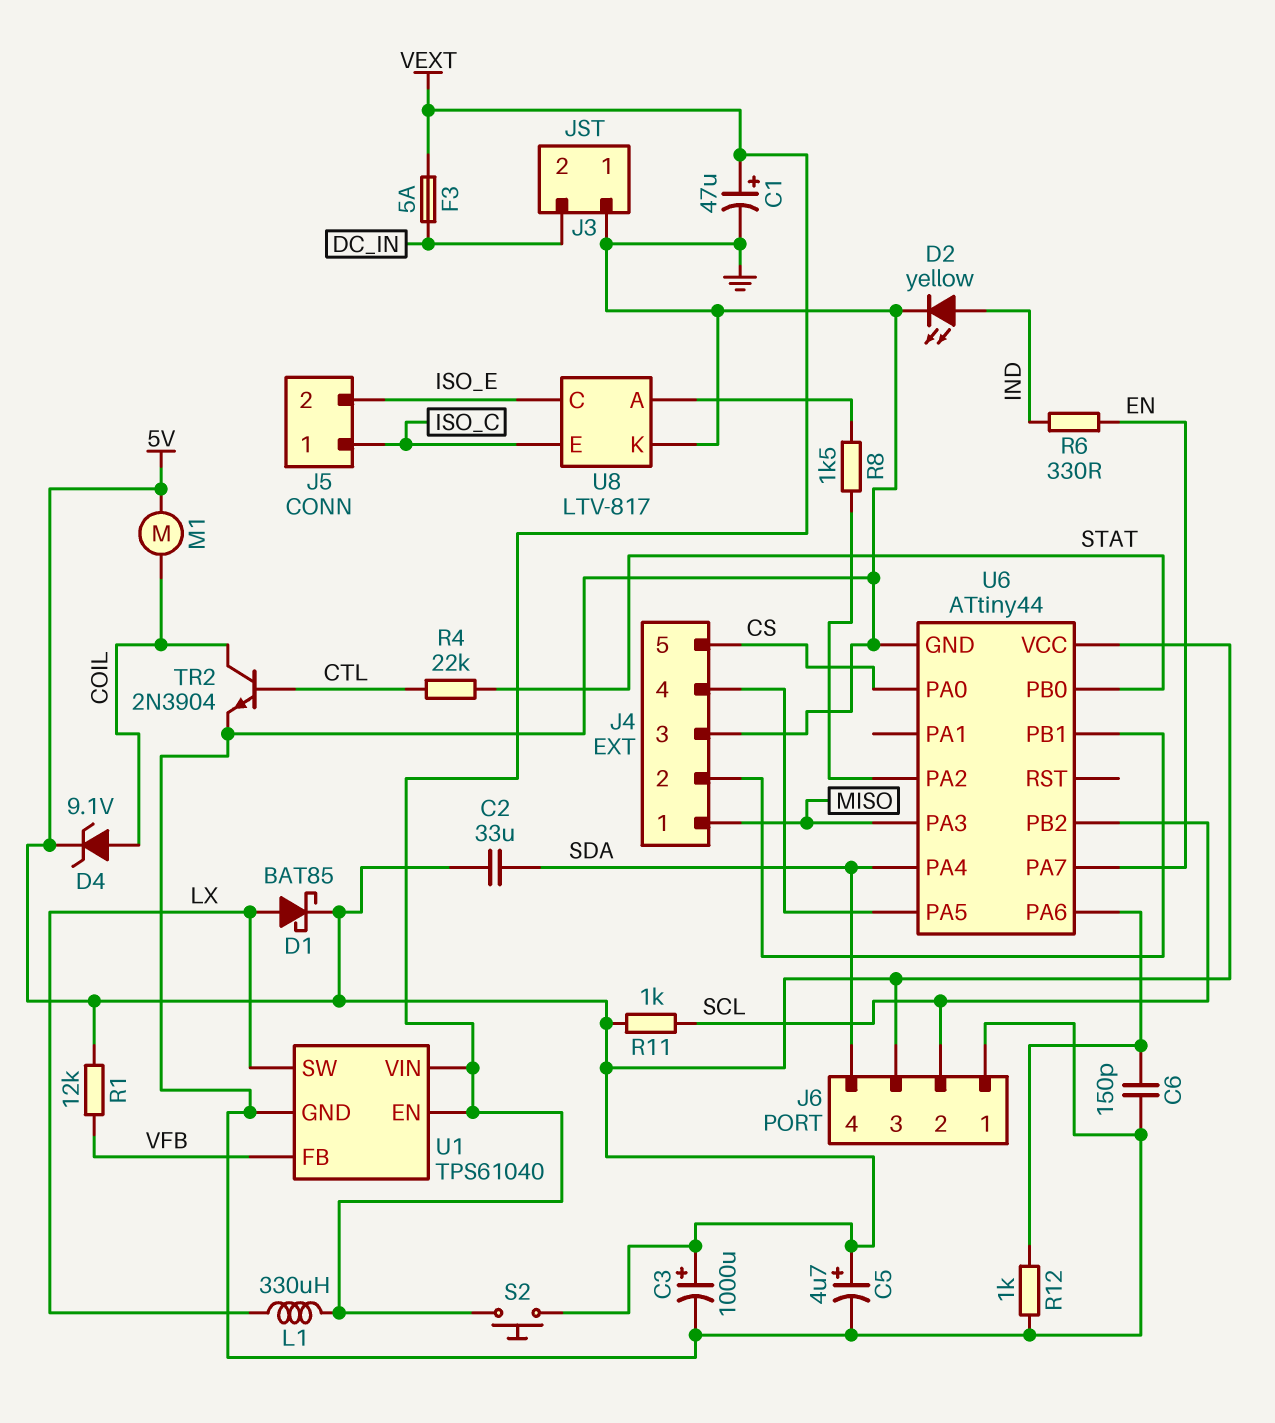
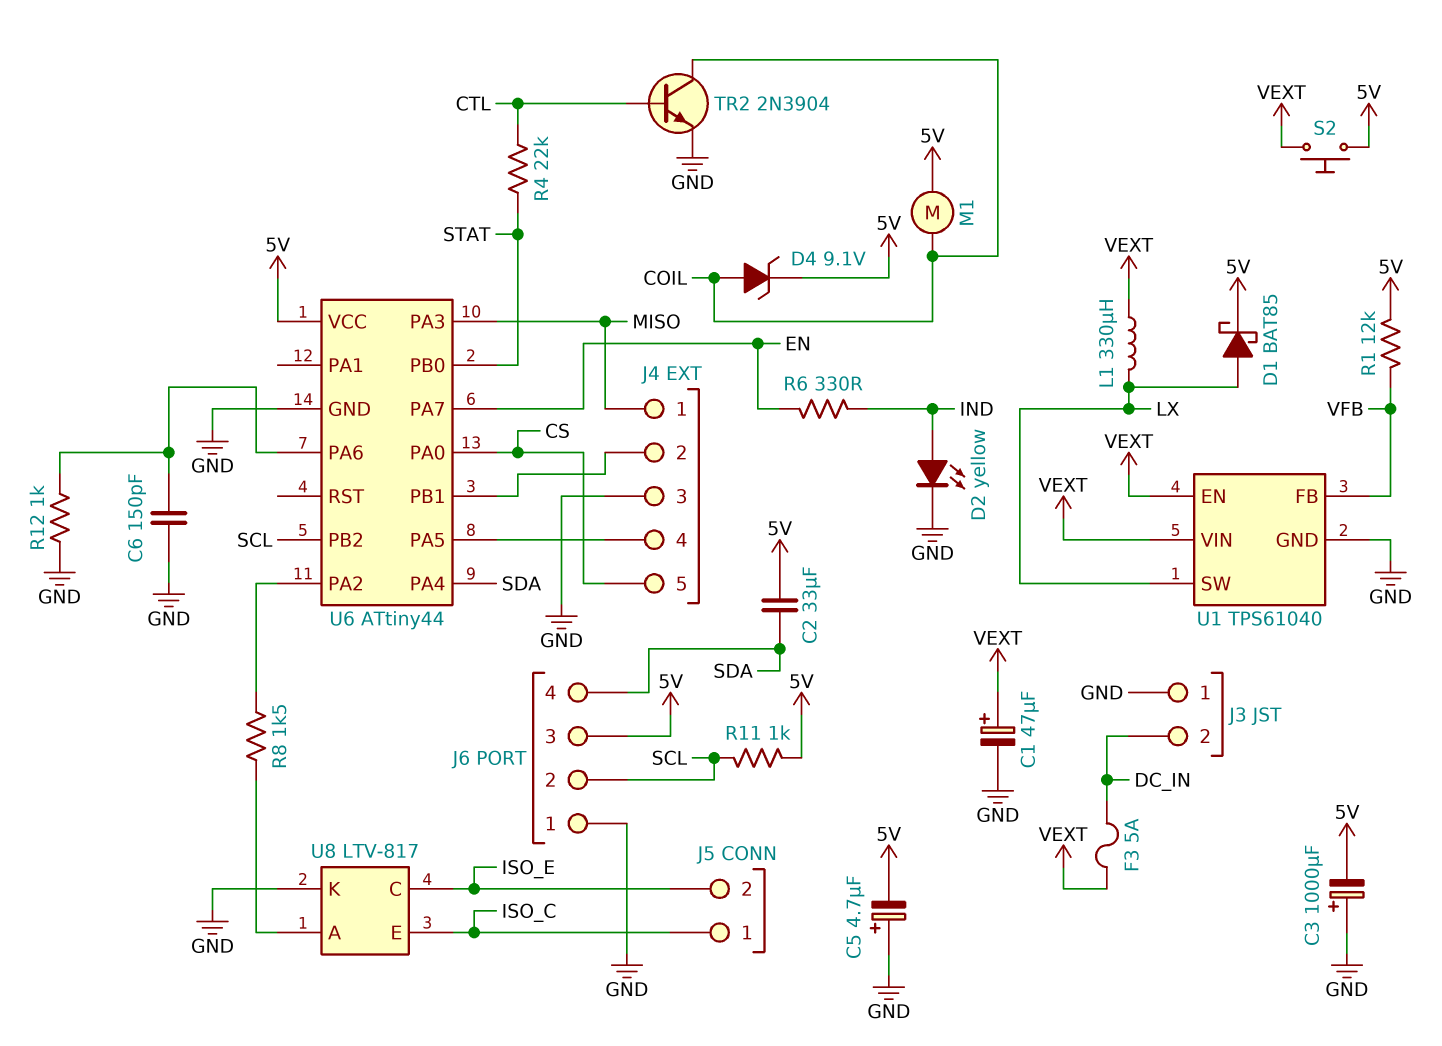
C3: 1000uF (plus 5V, minus GND) -> 1000uF (plus GND, minus 5V)
C5: 4.7uF (plus 5V, minus GND) -> 4.7uF (plus GND, minus 5V)

